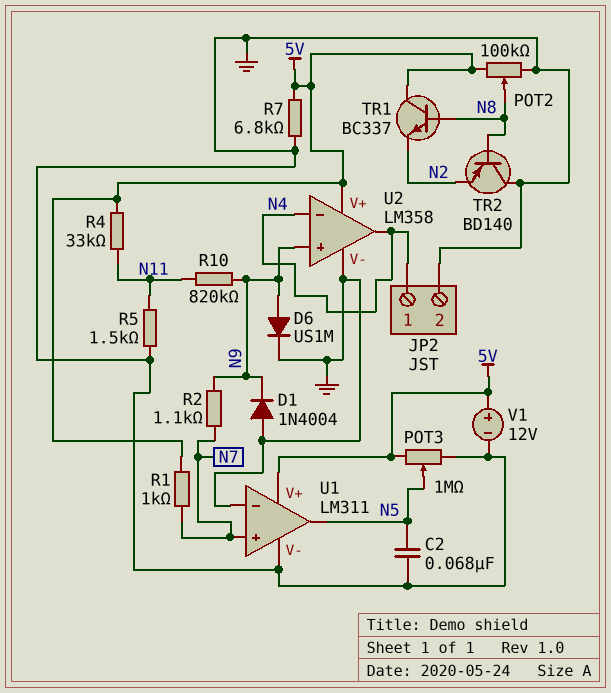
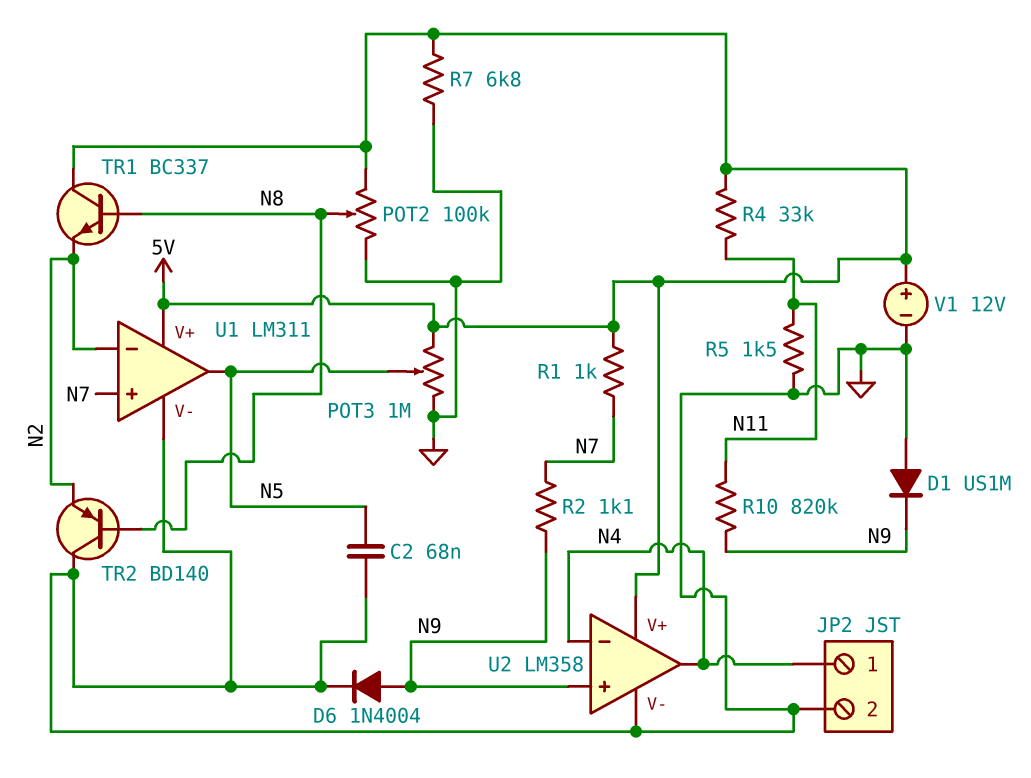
D1: diode 1N4004 (A GND, K N9) -> diode US1M (A GND, K N9)
D6: diode US1M (A N9, K GND) -> diode 1N4004 (A N9, K GND)
U1 pin in-: GND -> N2

